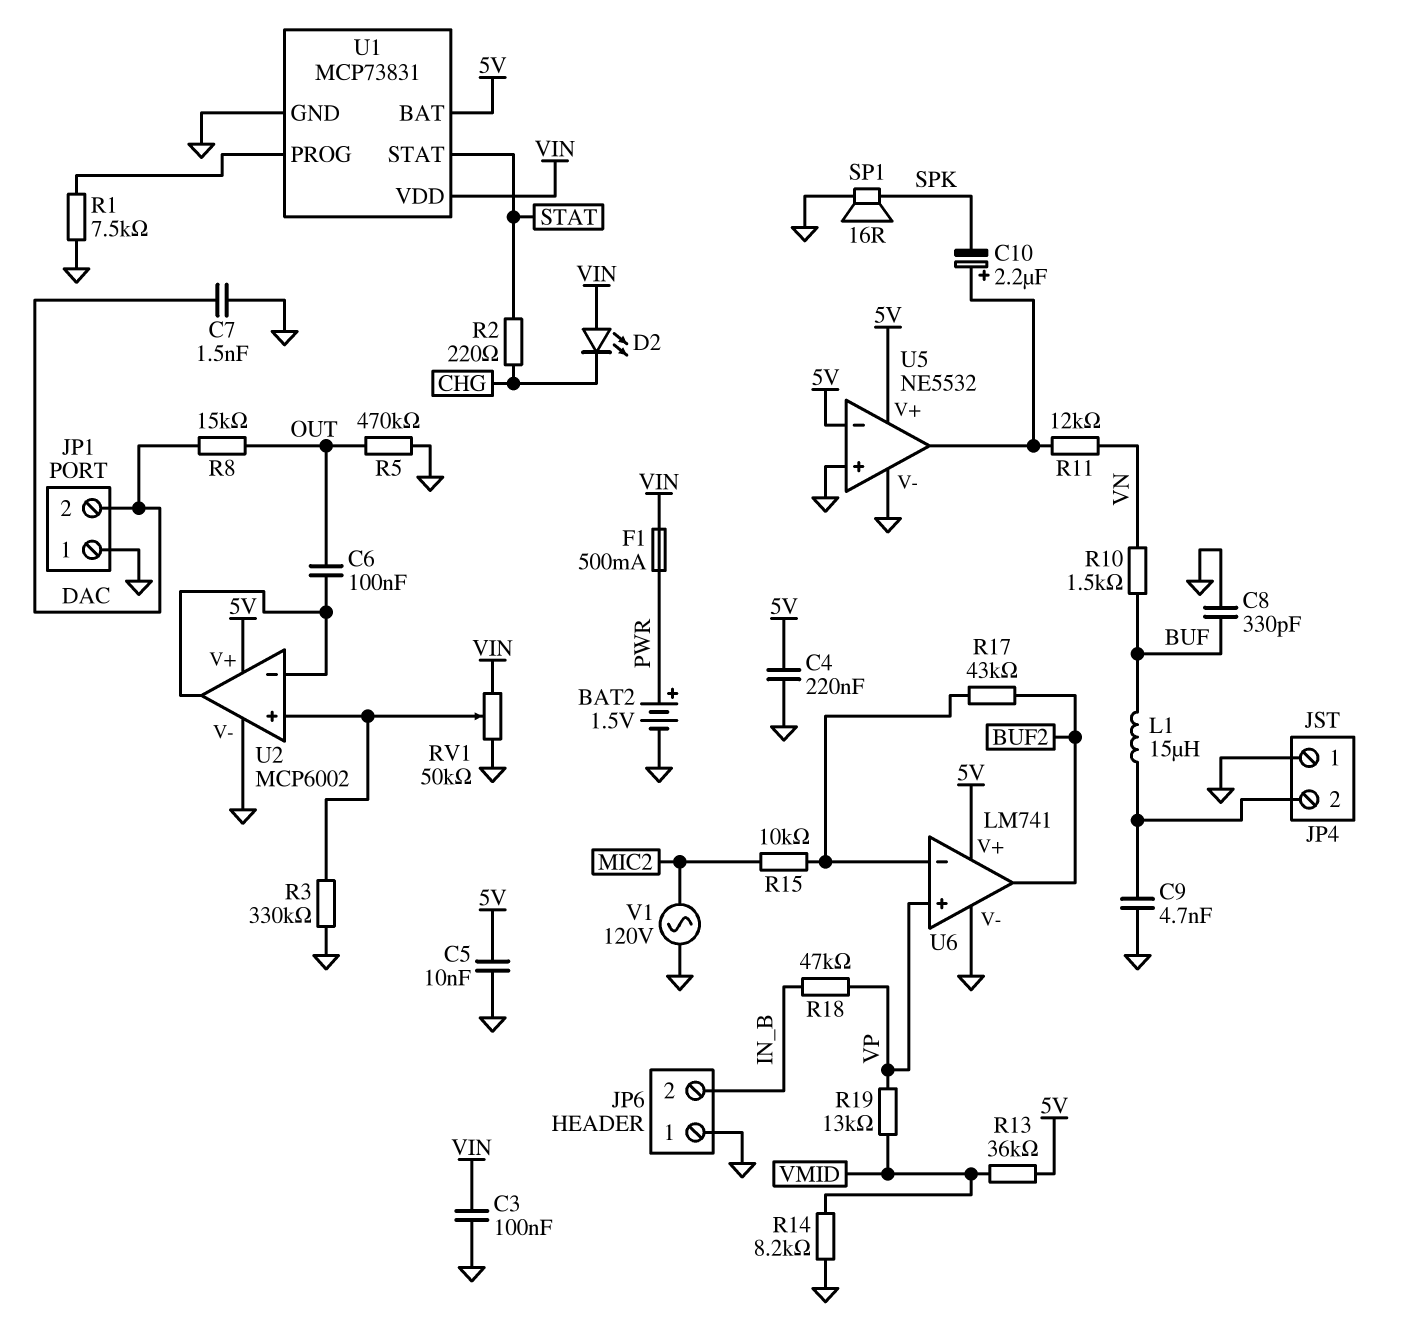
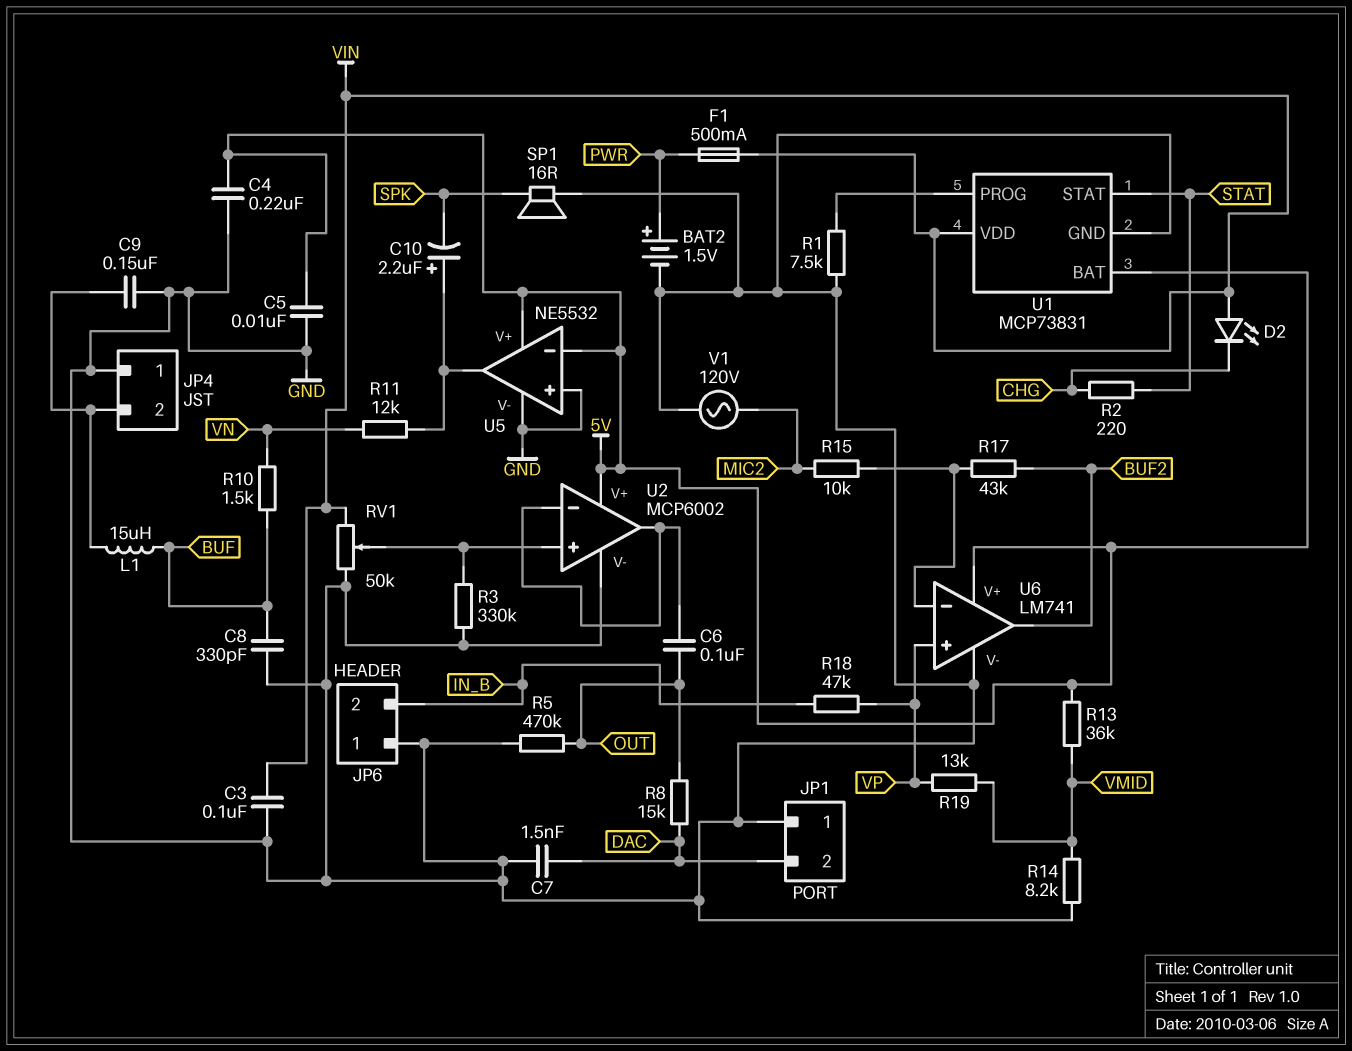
C9: 4.7nF (GND, JP4/2) -> 150nF (GND, JP4/2)

